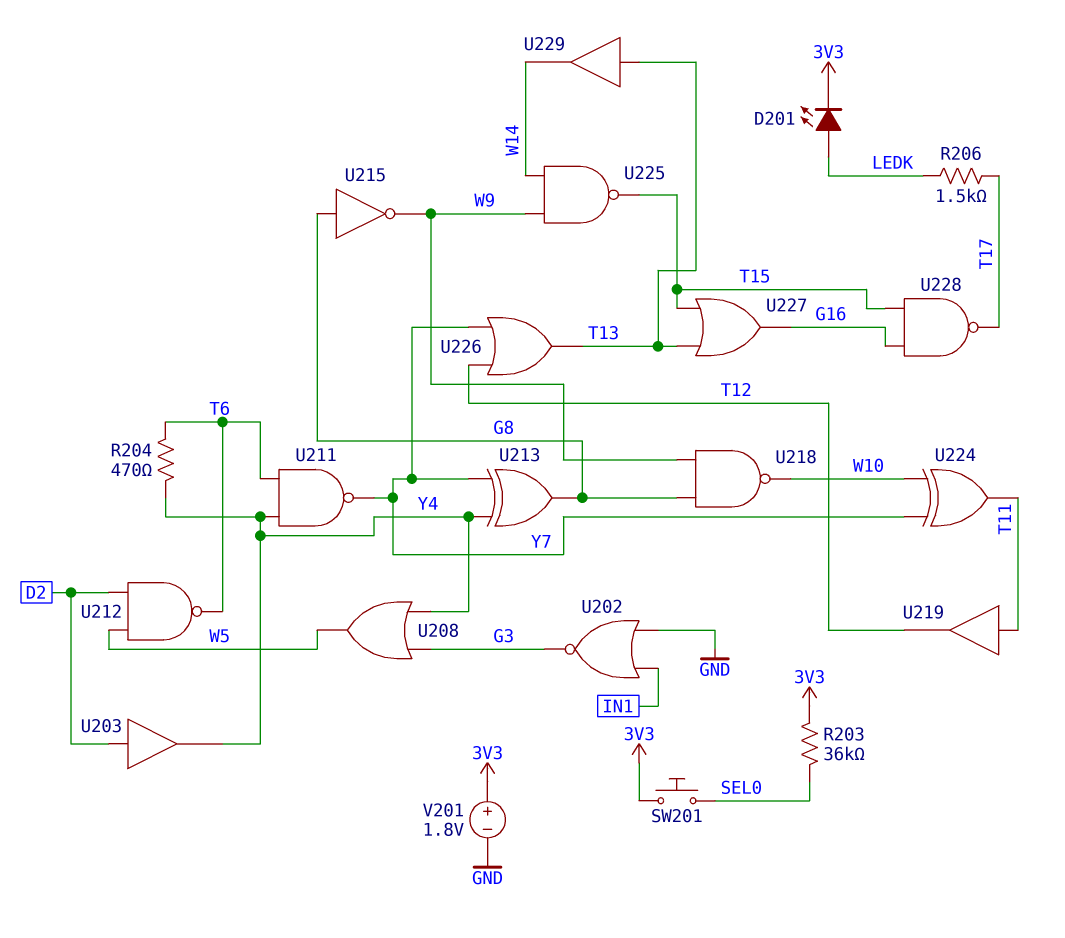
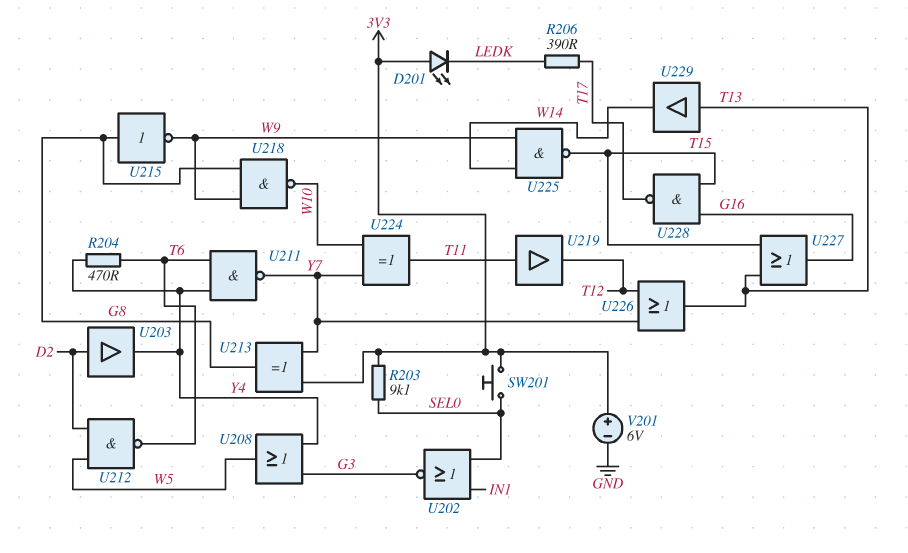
D201: LED (A LEDK, K 3V3) -> LED (A 3V3, K LEDK)
R203: 36k (3V3, SEL0) -> 9.1k (3V3, SEL0)
R206: 1.5k (LEDK, T17) -> 390 (LEDK, T17)
U202: NOR (in GND, in IN1, out G3) -> NOR (in IN1, in SEL0, out G3)
U213: XOR (in Y4, in Y7, out G8) -> XOR (in 3V3, in Y7, out G8)
V201: 1.8V (plus 3V3, minus GND) -> 6V (plus 3V3, minus GND)

